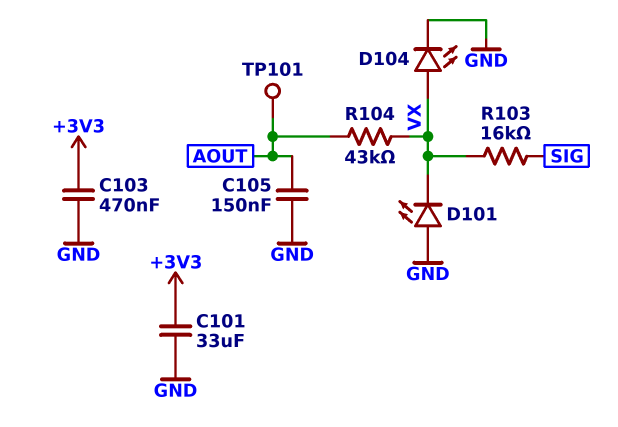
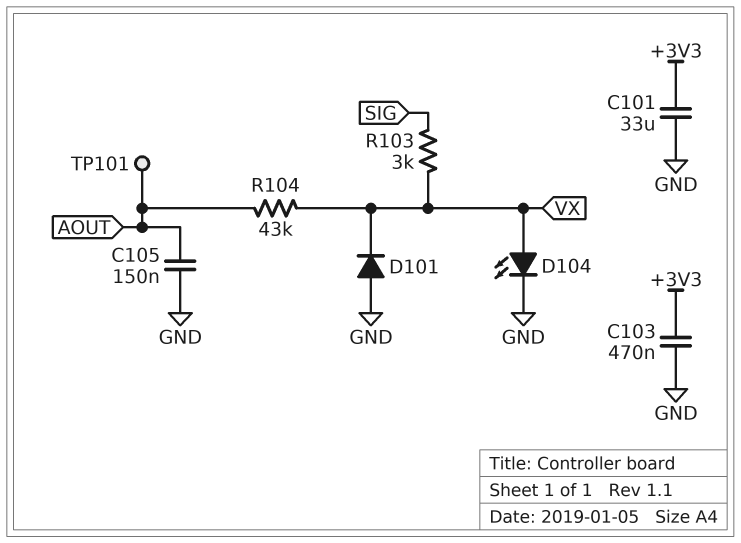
D101: LED (A GND, K VX) -> diode (A GND, K VX)
R103: 16k (SIG, VX) -> 3k (SIG, VX)

